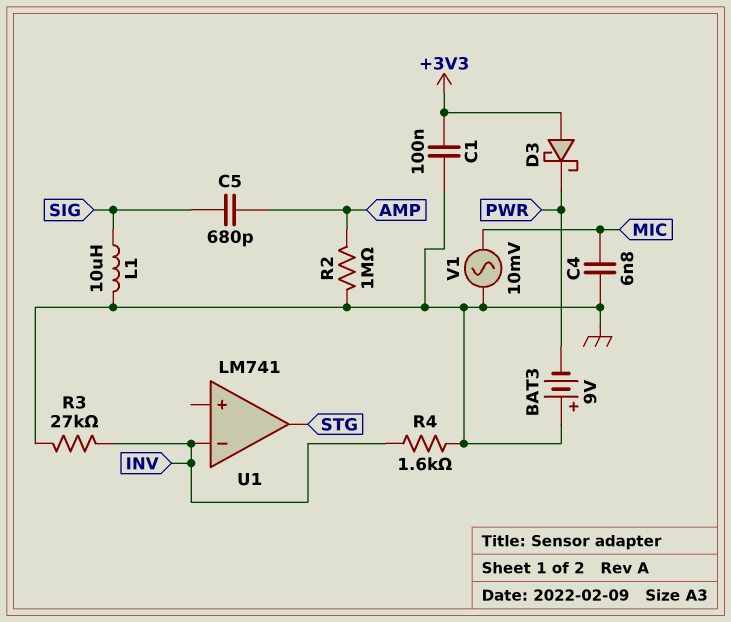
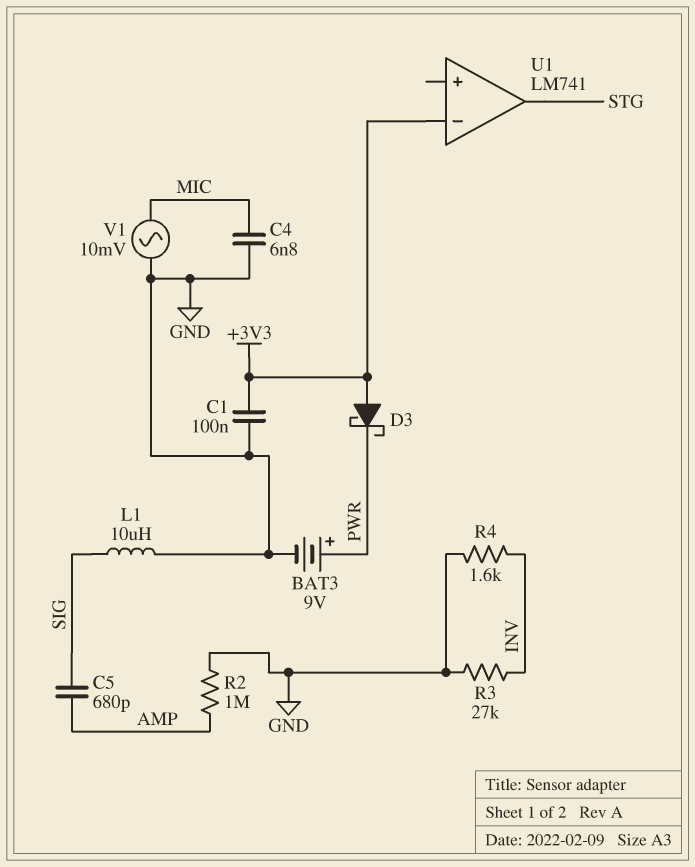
BAT3: 9V (plus GND, minus PWR) -> 9V (plus PWR, minus GND)
U1 pin in-: INV -> +3V3

